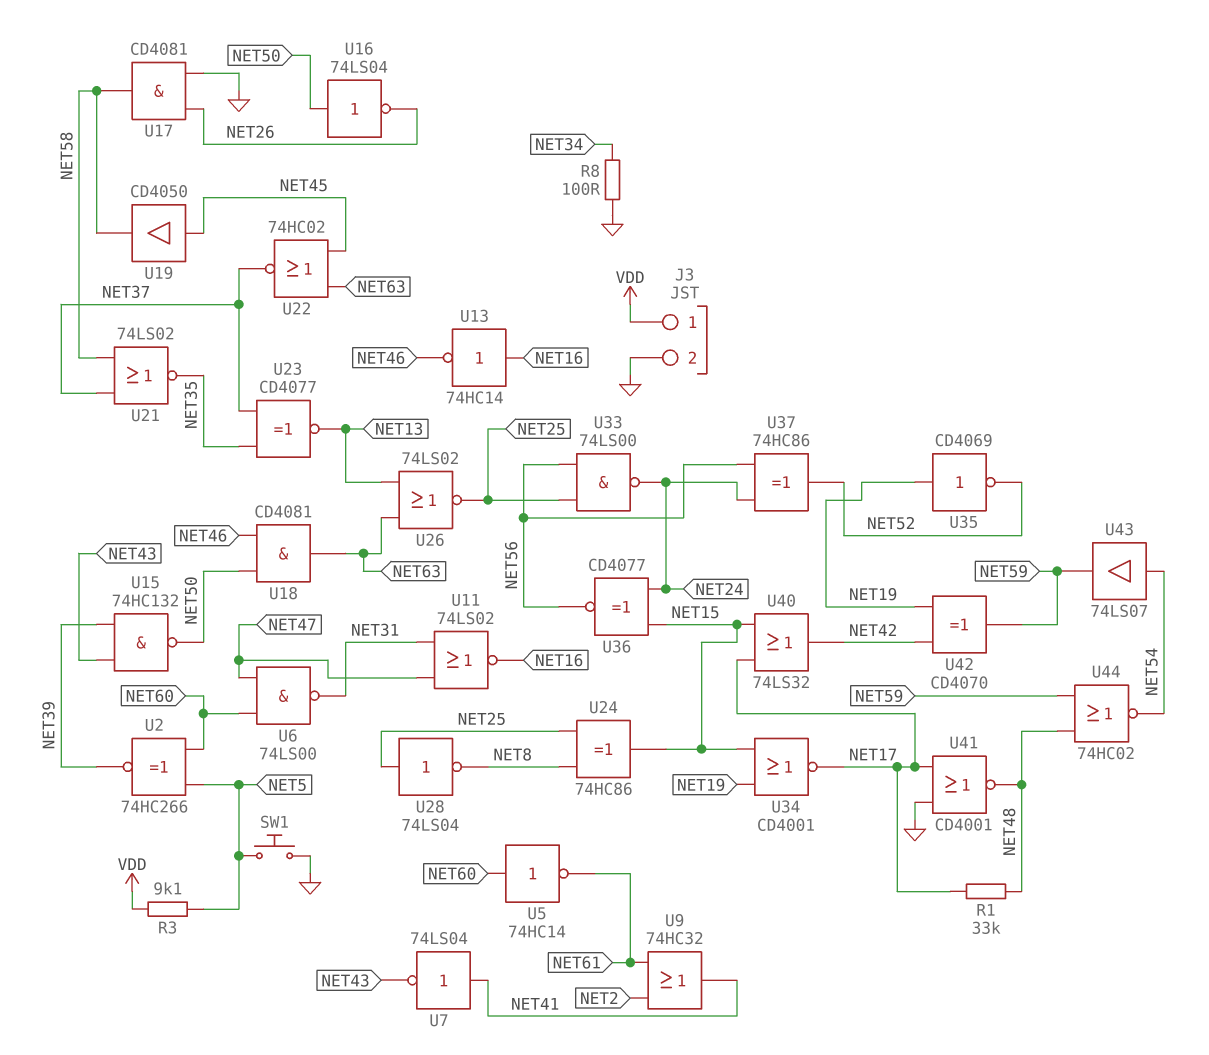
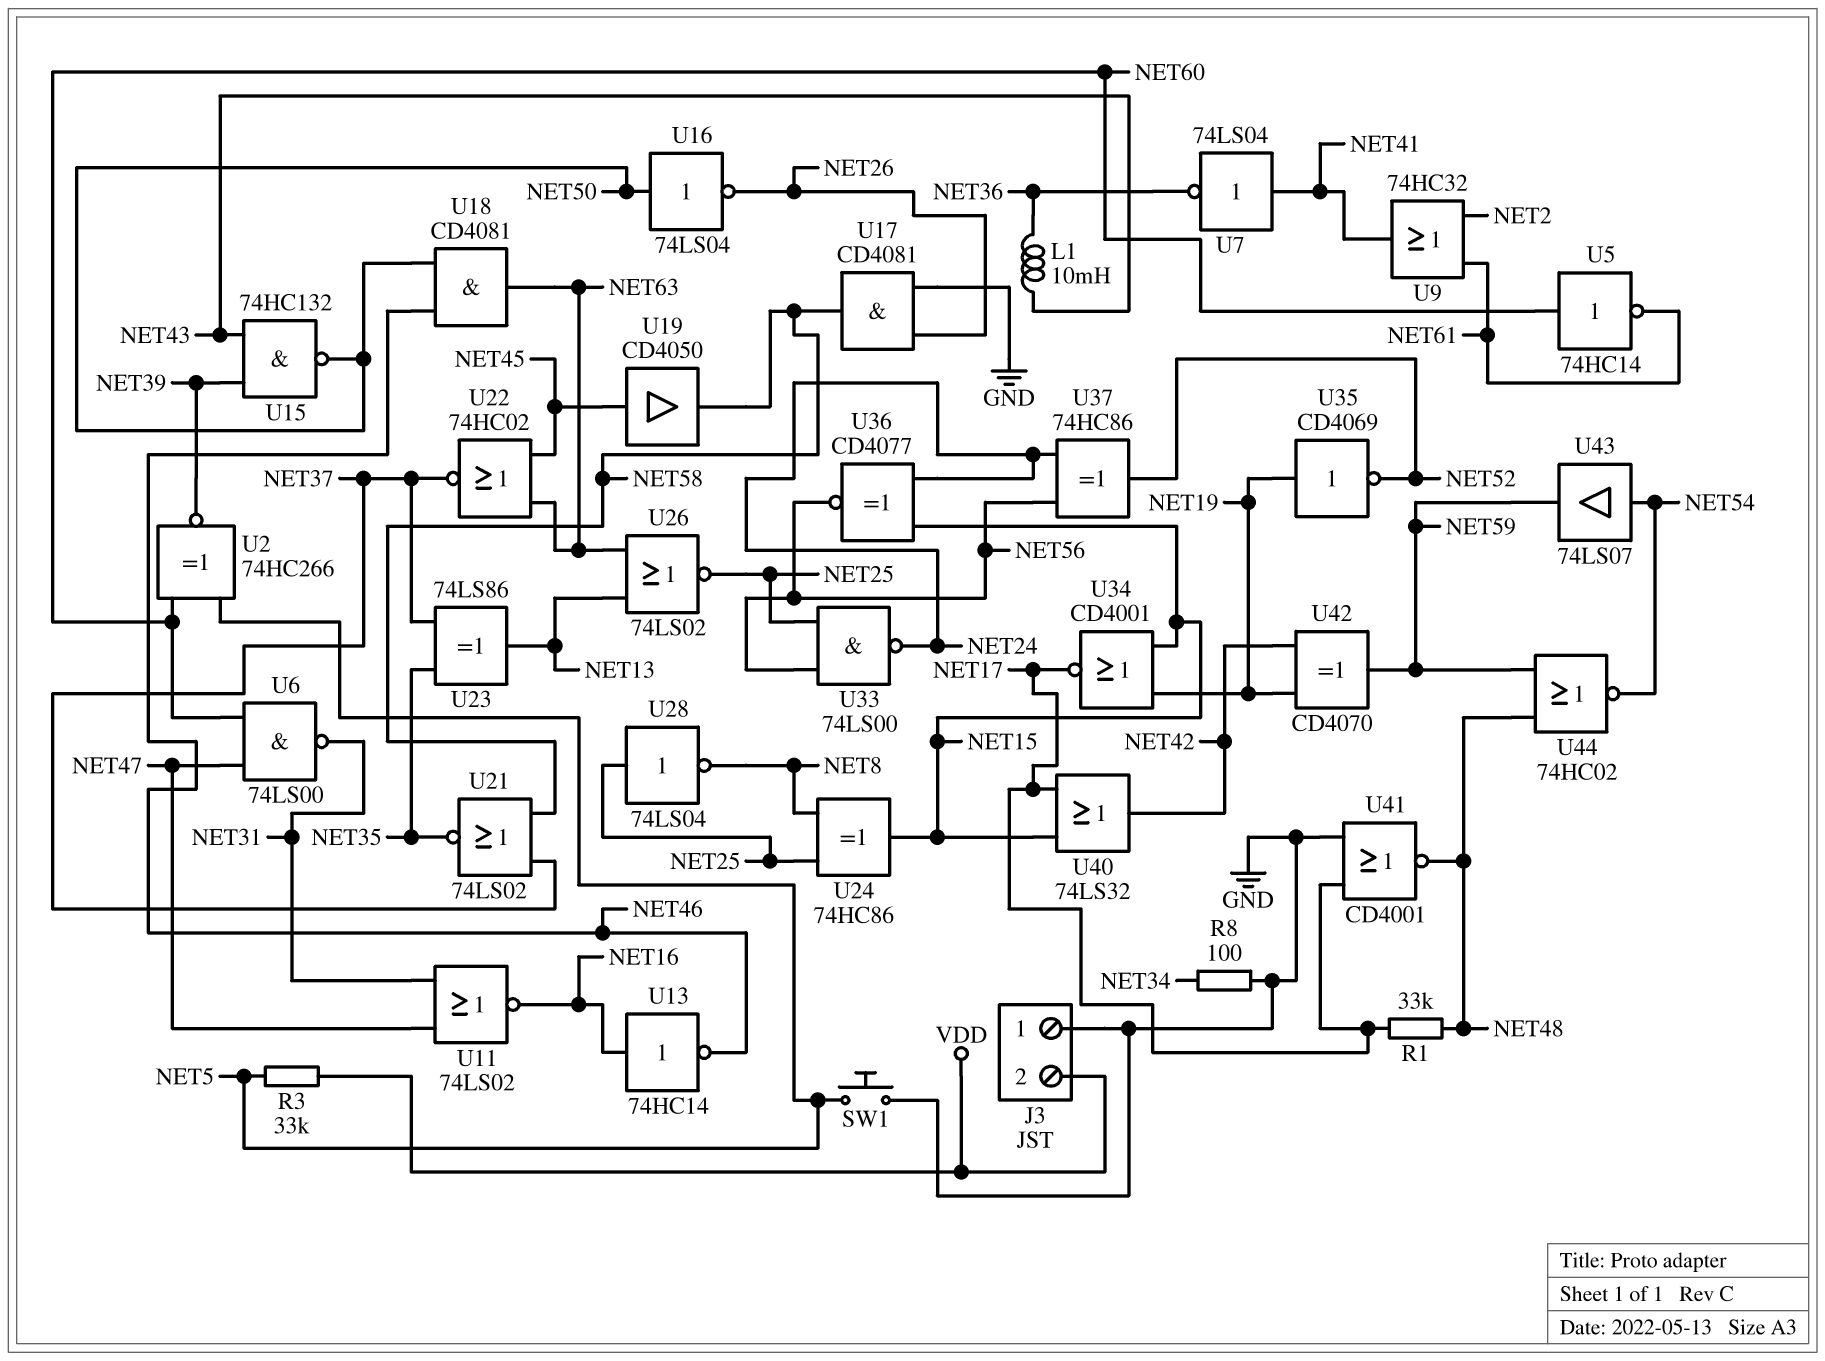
J3 pin 1: VDD -> GND
J3 pin 2: GND -> VDD
L1: none -> 10mH (NET36, NET43)
R3: 9.1k (NET5, VDD) -> 33k (NET5, VDD)
U7: NOT 74LS04 (in NET41, out NET43) -> NOT 74LS04 (in NET41, out NET36)
U23: XNOR CD4077 (in NET35, in NET37, out NET13) -> XOR 74LS86 (in NET35, in NET37, out NET13)

